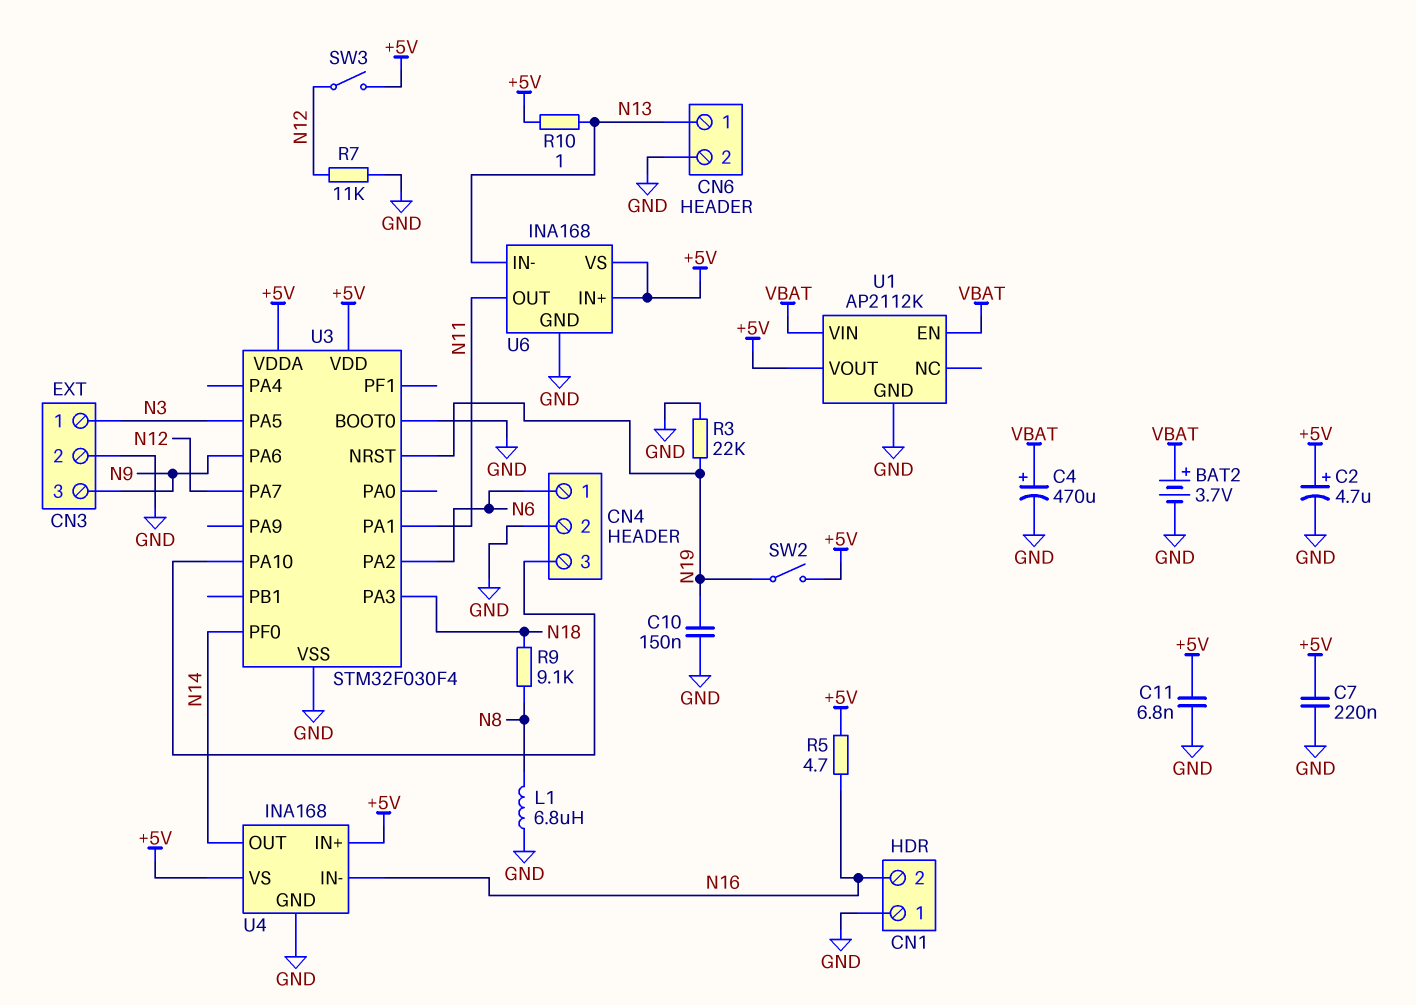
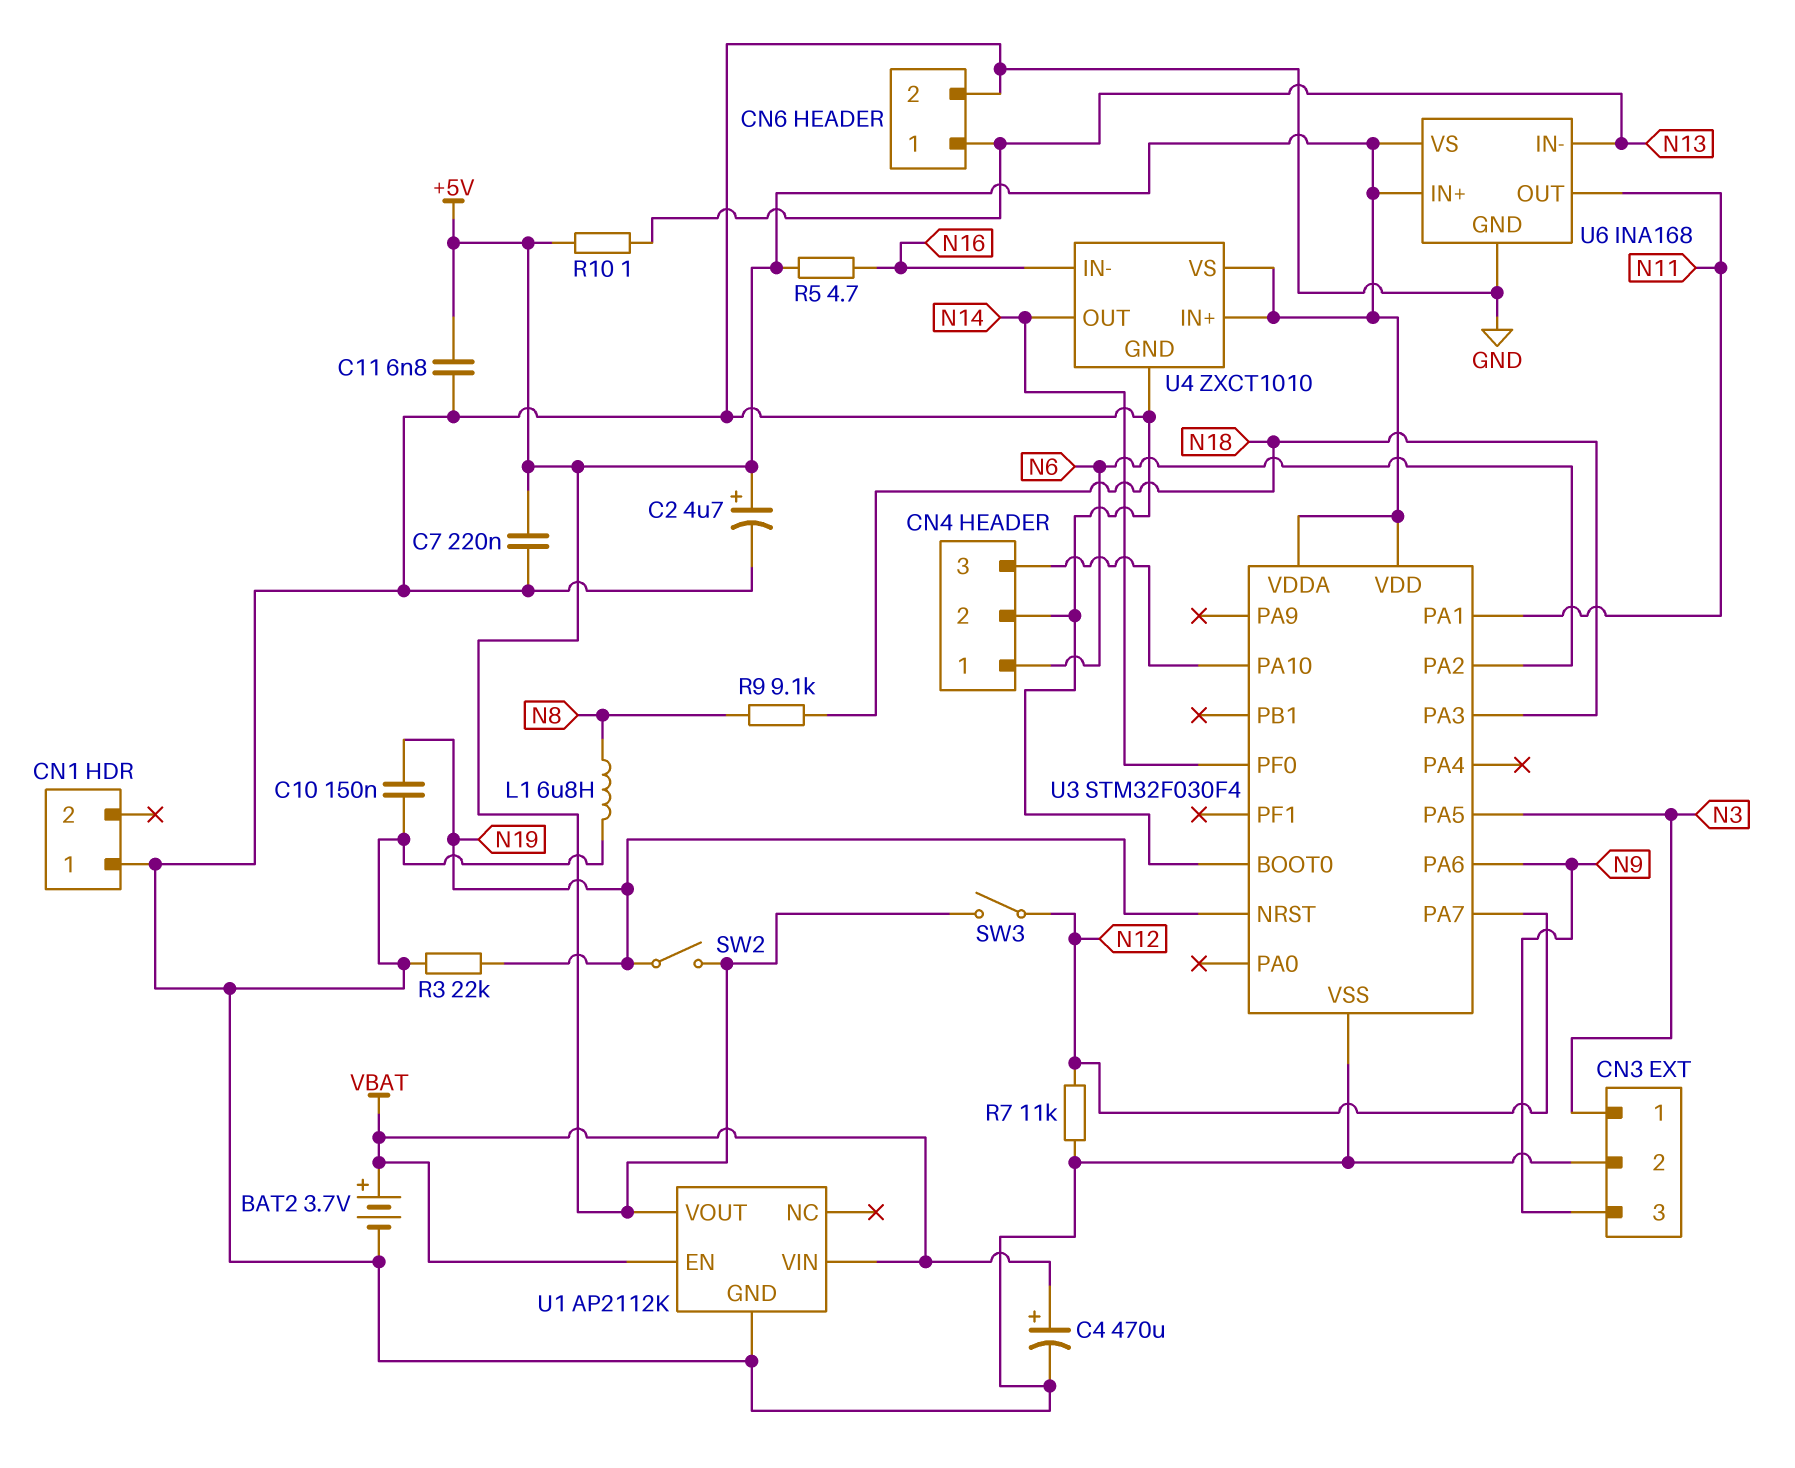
CN1 pin 2: N16 -> none
U4: INA168 -> ZXCT1010

